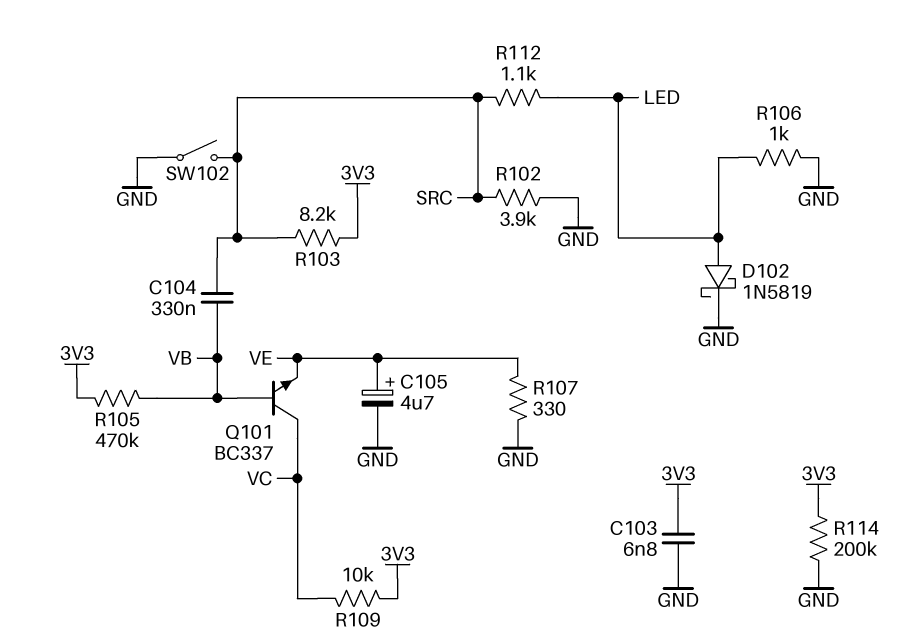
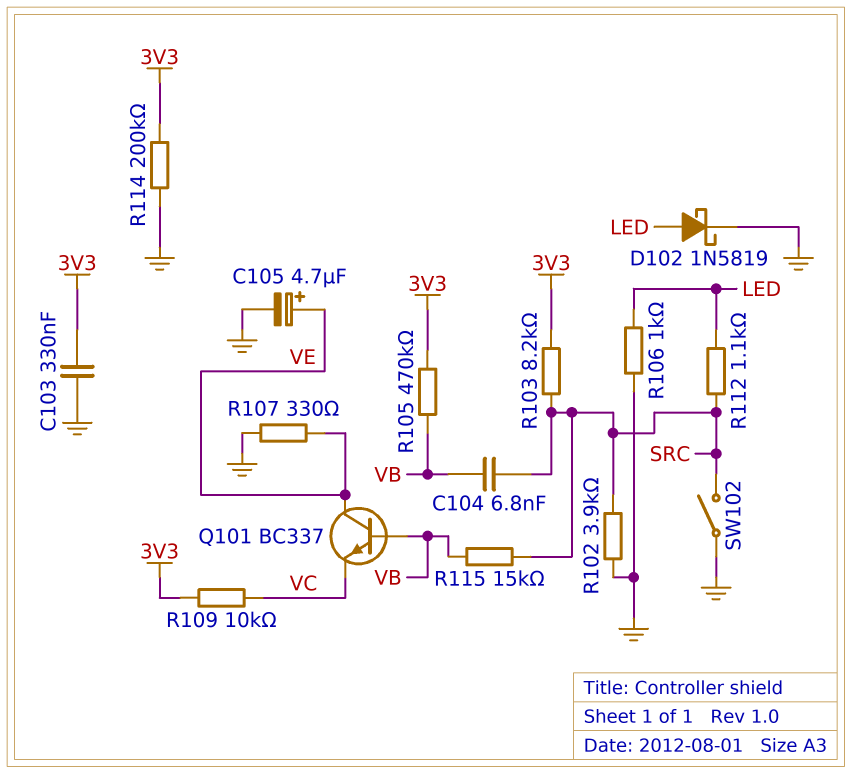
C103: 6.8nF (3V3, GND) -> 330nF (3V3, GND)
C104: 330nF (SRC, VB) -> 6.8nF (SRC, VB)
Q101: NPN BC337 (B VB, C VC, E VE) -> NPN BC337 (B VB, C VE, E VC)
R115: none -> 15k (SRC, VB)

